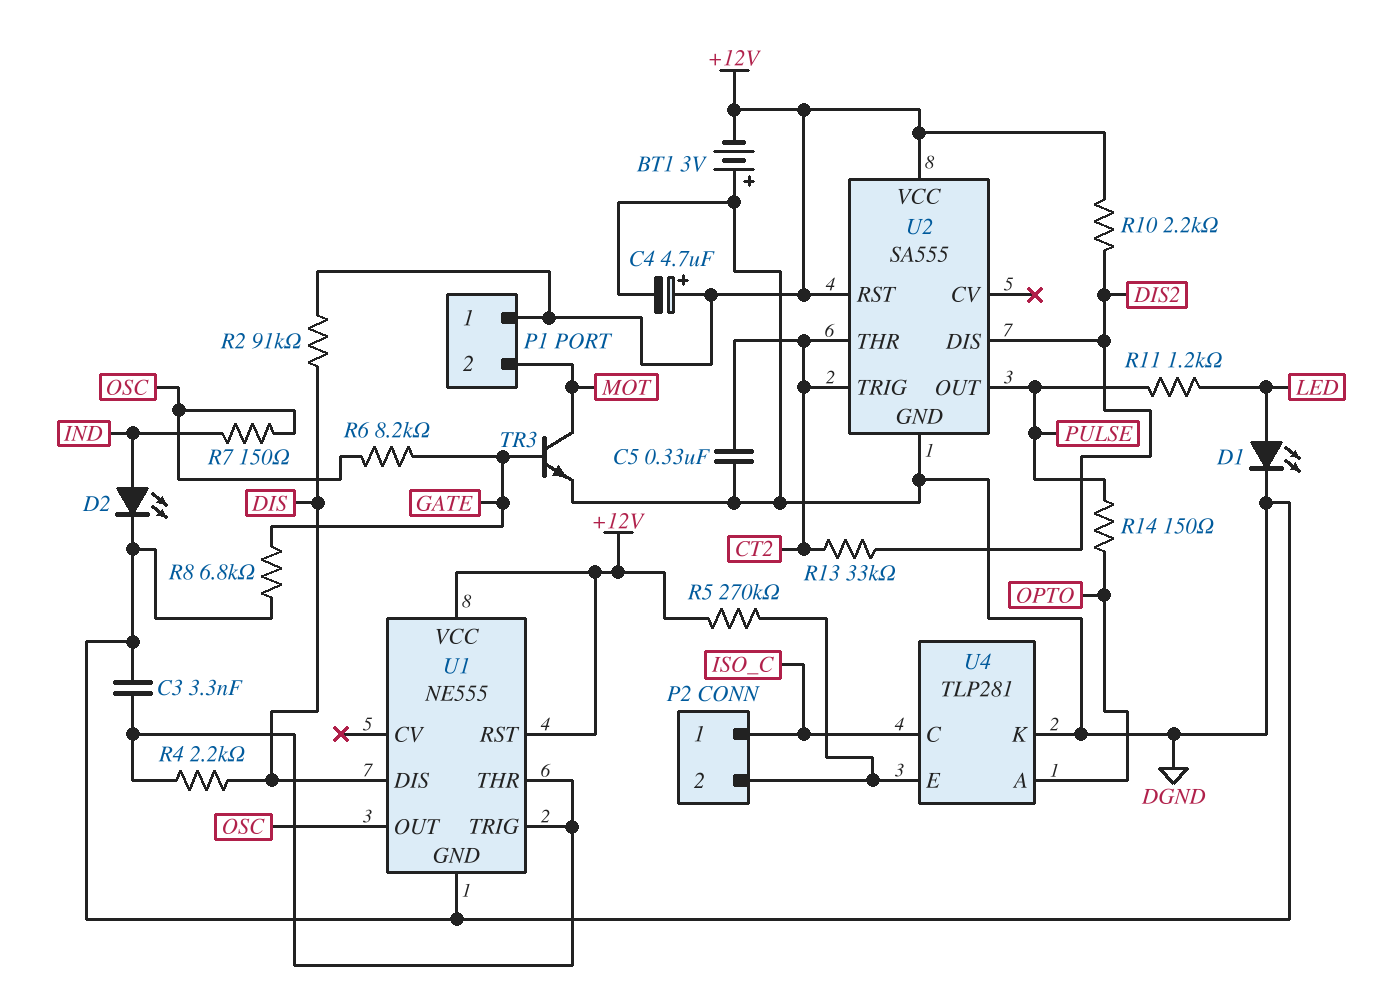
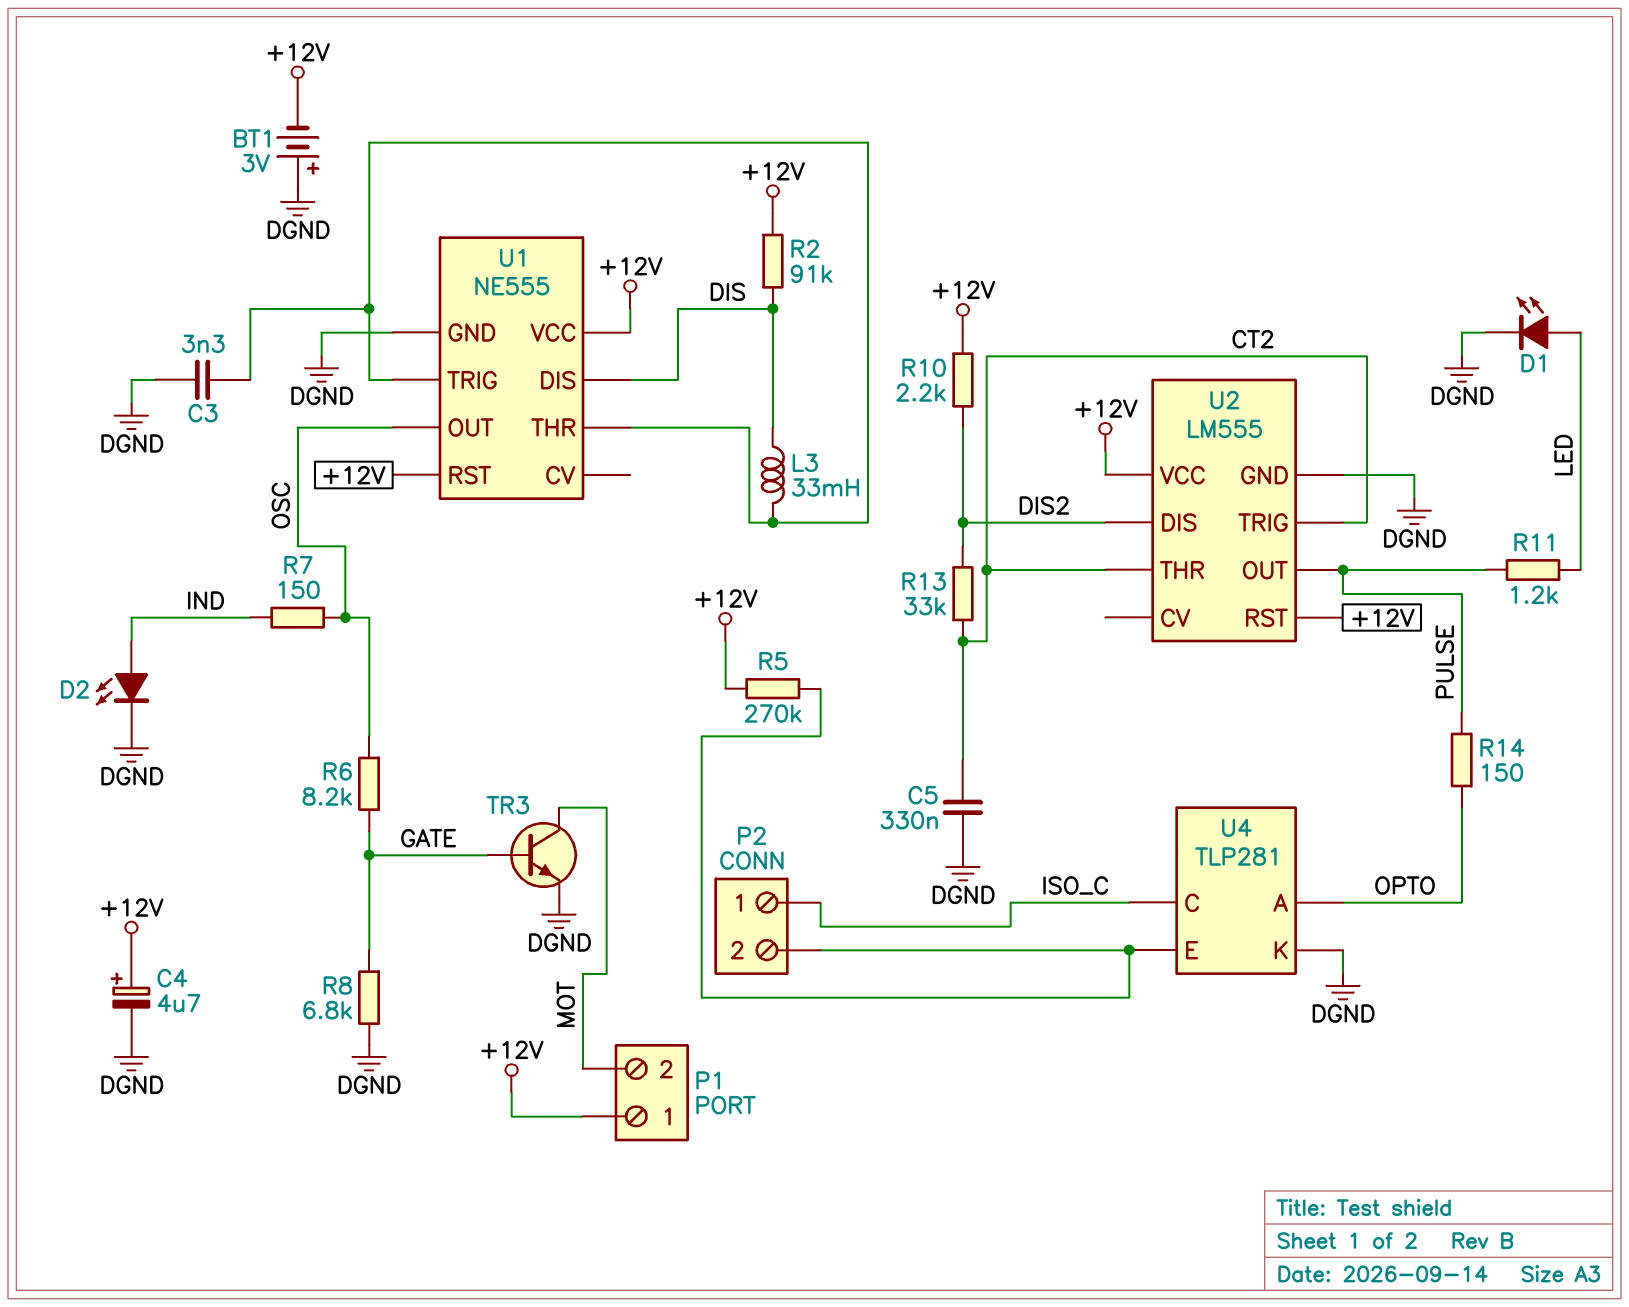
L3: none -> 33mH (DIS, U1/THR)
R4: 2.2k (DIS, U1/THR) -> none
U2: SA555 -> LM555

